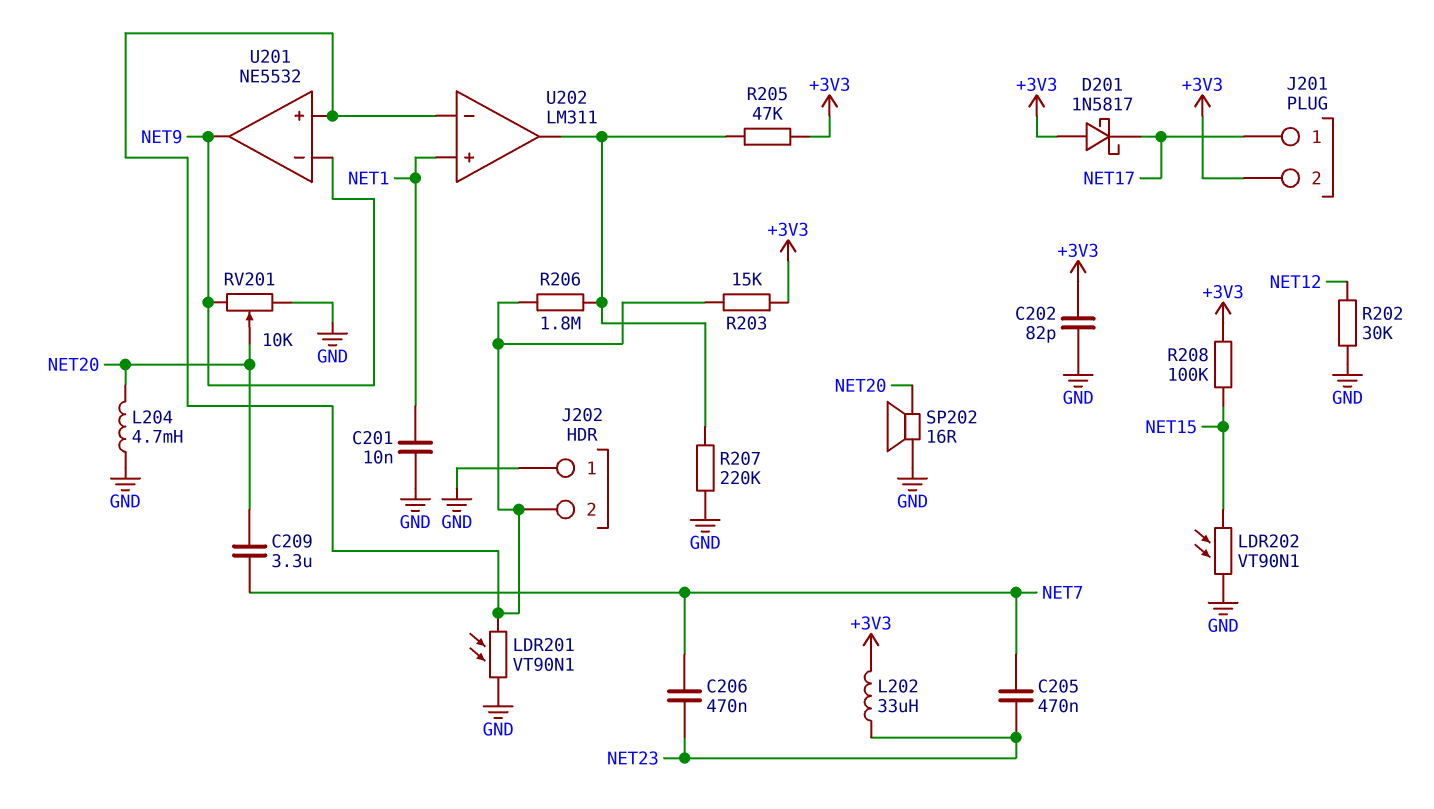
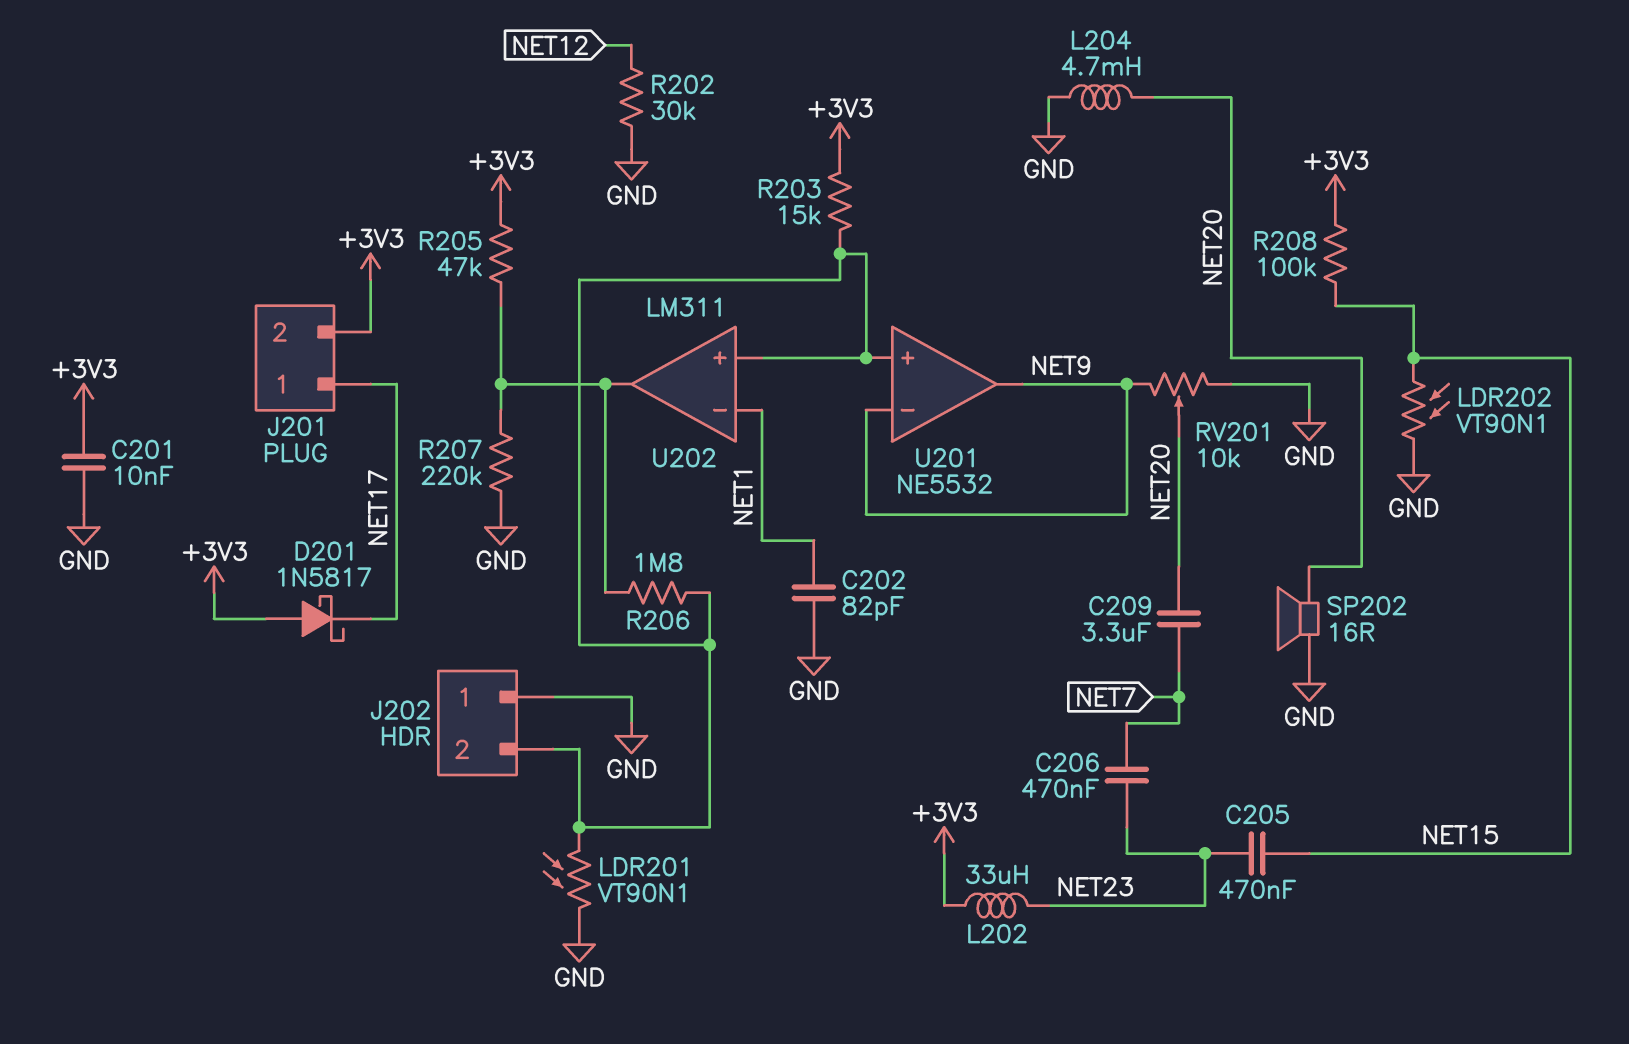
C201: 10nF (GND, NET1) -> 10nF (+3V3, GND)
C202: 82pF (+3V3, GND) -> 82pF (GND, NET1)
C205: 470nF (NET7, NET23) -> 470nF (NET15, NET23)
U202 pin in+: NET1 -> J202/2
U202 pin in-: J202/2 -> NET1

